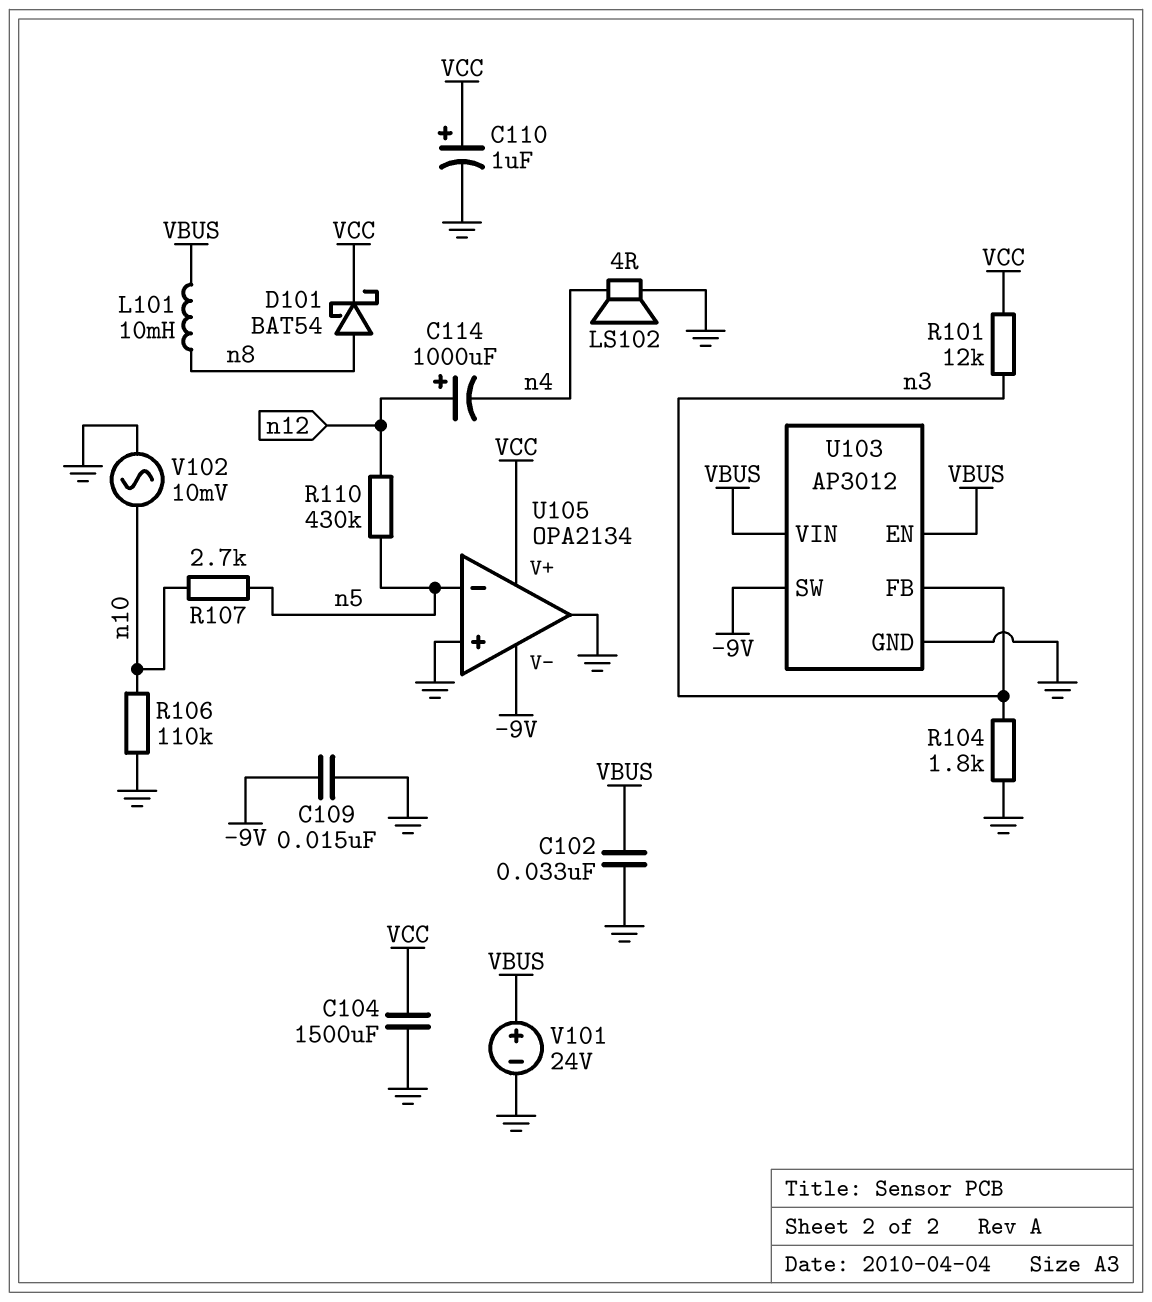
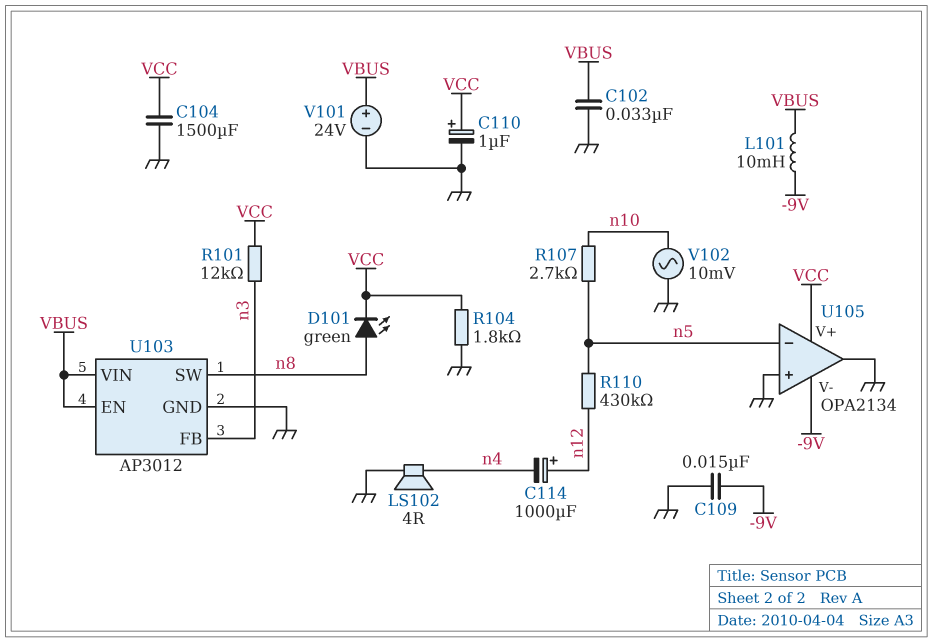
D101: schottky BAT54 (A n8, K VCC) -> LED green (A n8, K VCC)
L101: 10mH (VBUS, n8) -> 10mH (-9V, VBUS)
R104: 1.8k (GND, n3) -> 1.8k (GND, VCC)
R106: 110k (GND, n10) -> none
U103 pin SW: -9V -> n8

